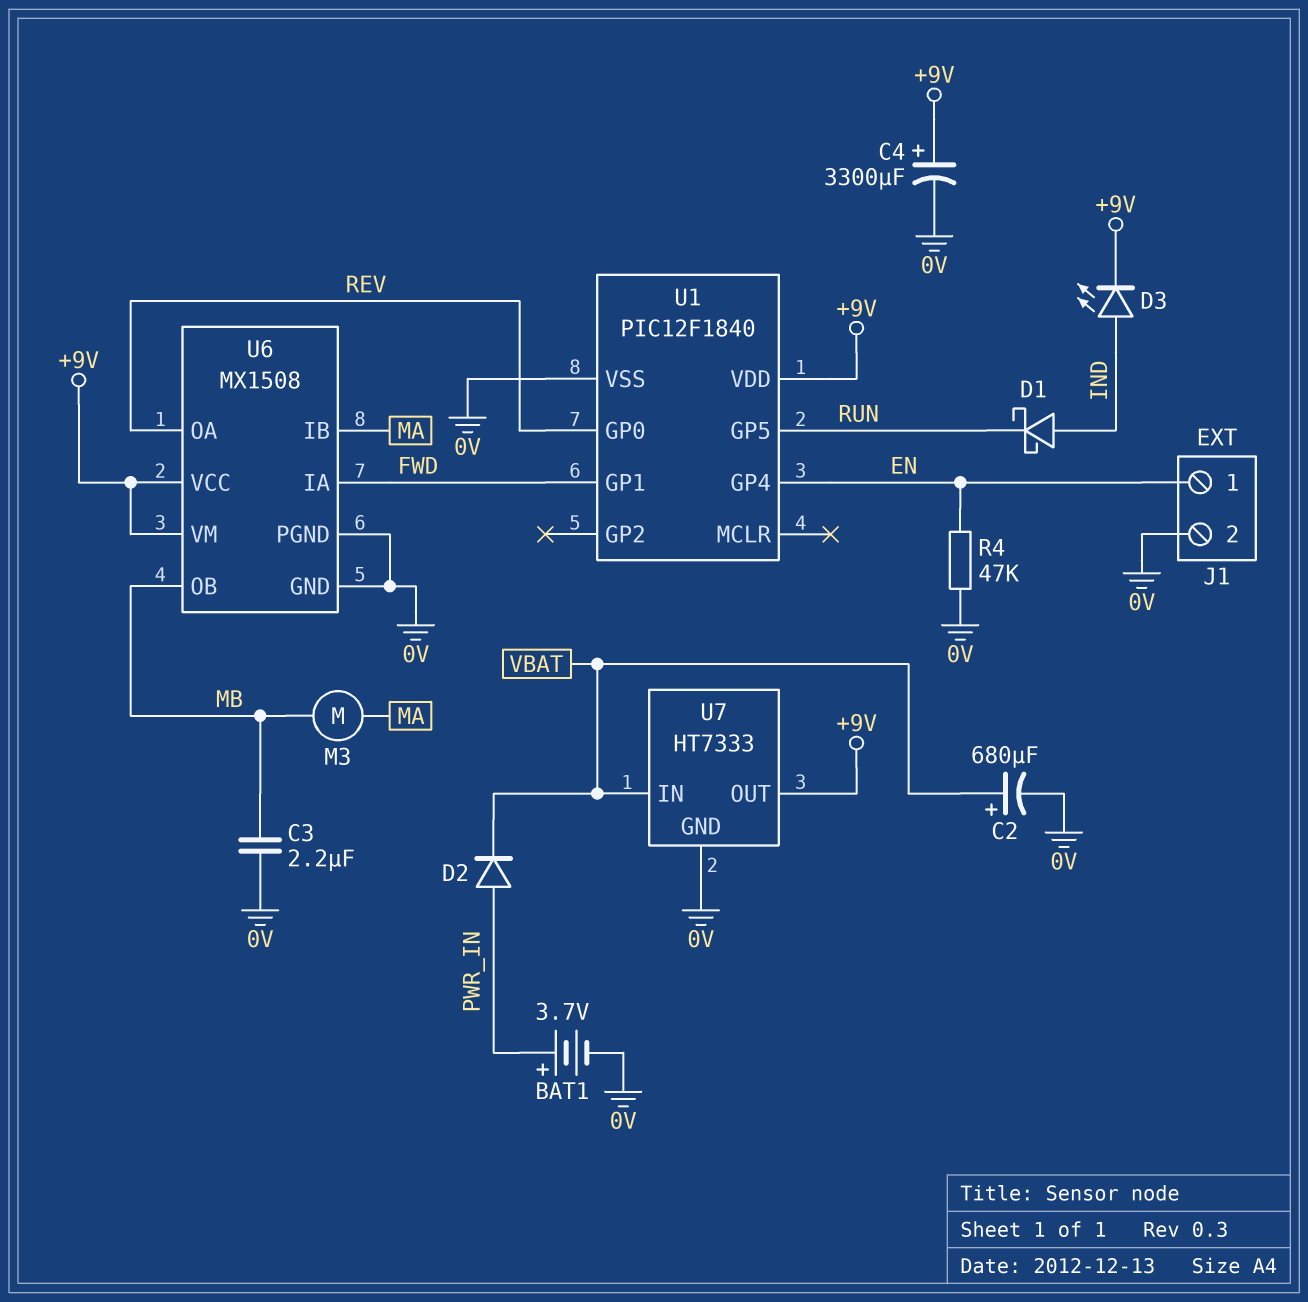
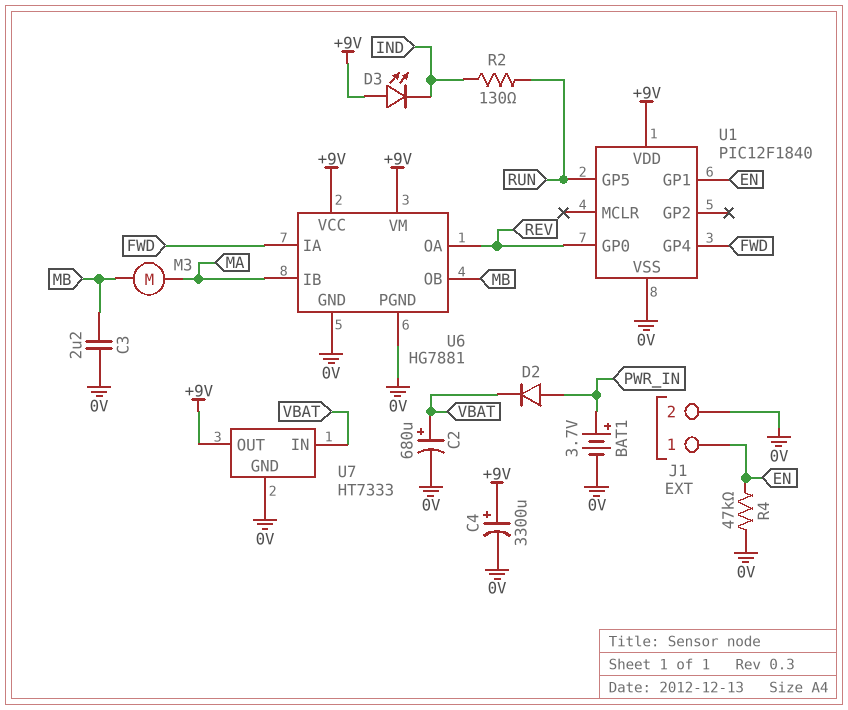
D1: schottky (A IND, K RUN) -> none
D3: LED (A IND, K +9V) -> LED (A +9V, K IND)
R2: none -> 130 (IND, RUN)
U1 pin GP1: FWD -> EN
U1 pin GP4: EN -> FWD
U6: MX1508 -> HG7881

